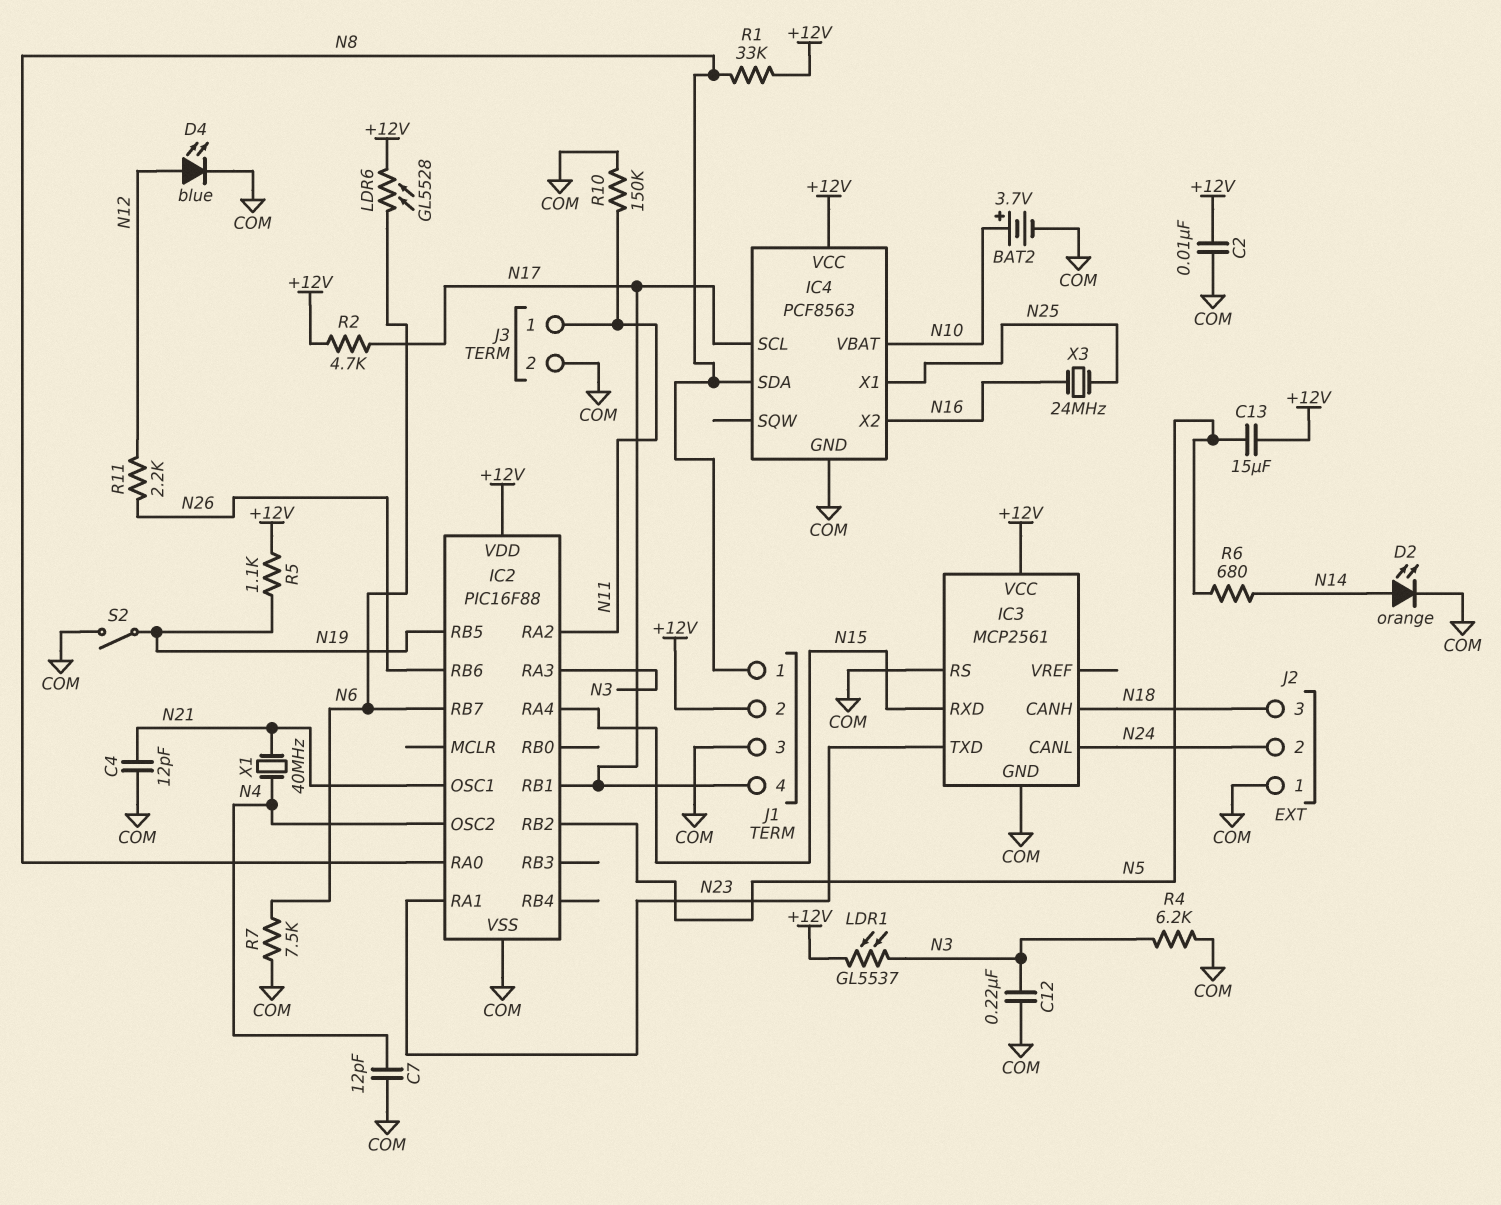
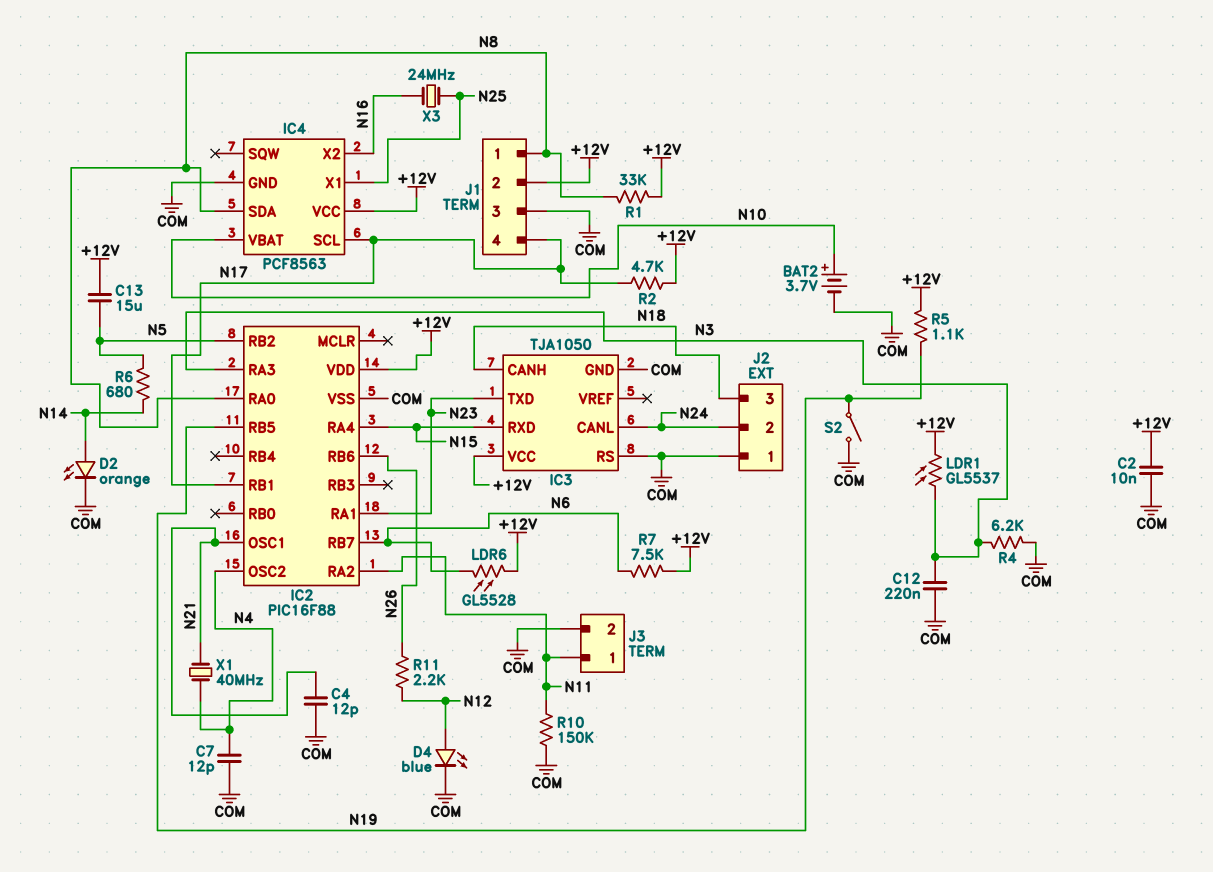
IC3: MCP2561 -> TJA1050
R7: 7.5k (COM, N6) -> 7.5k (+12V, N6)

